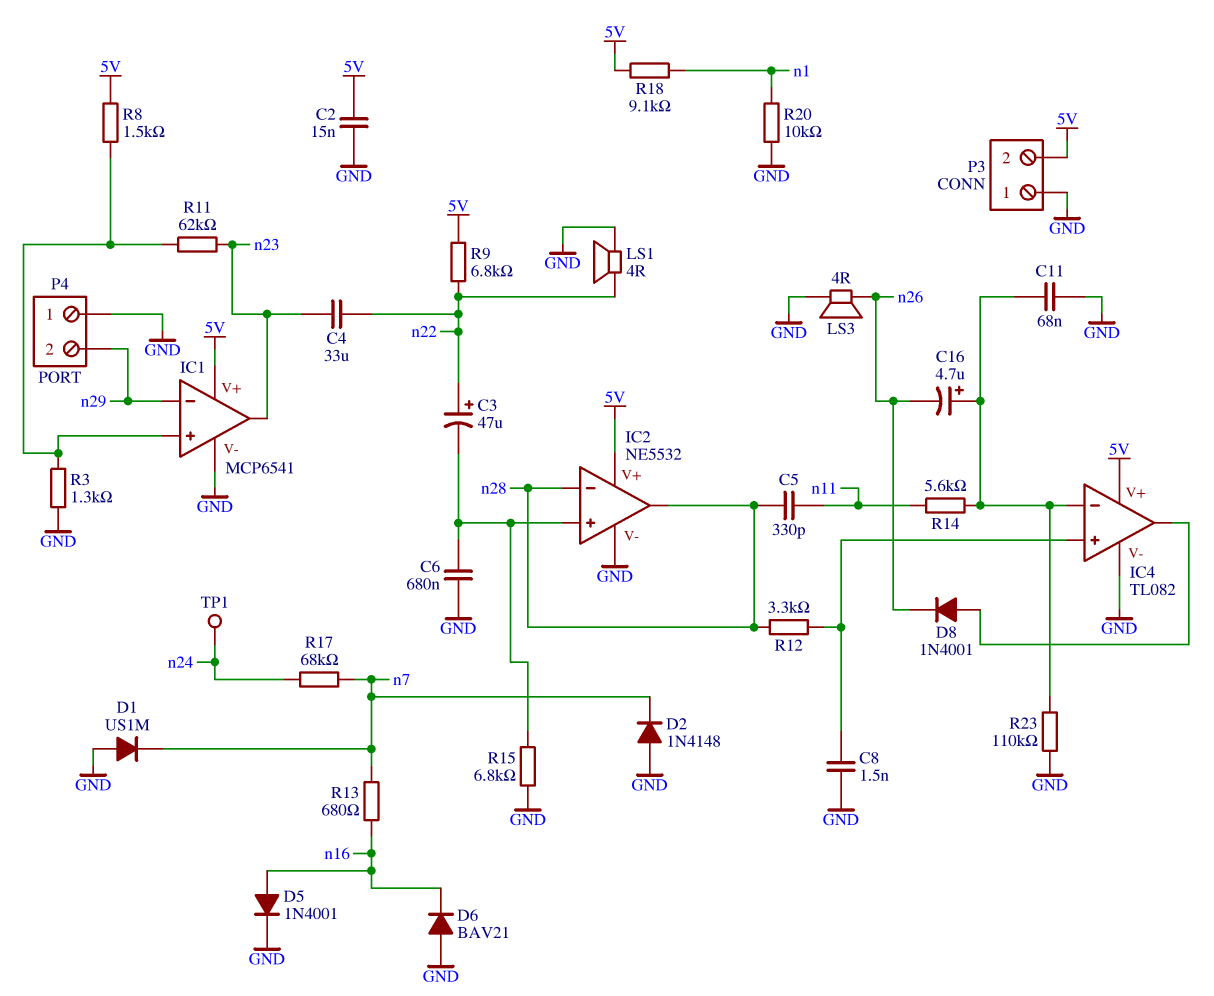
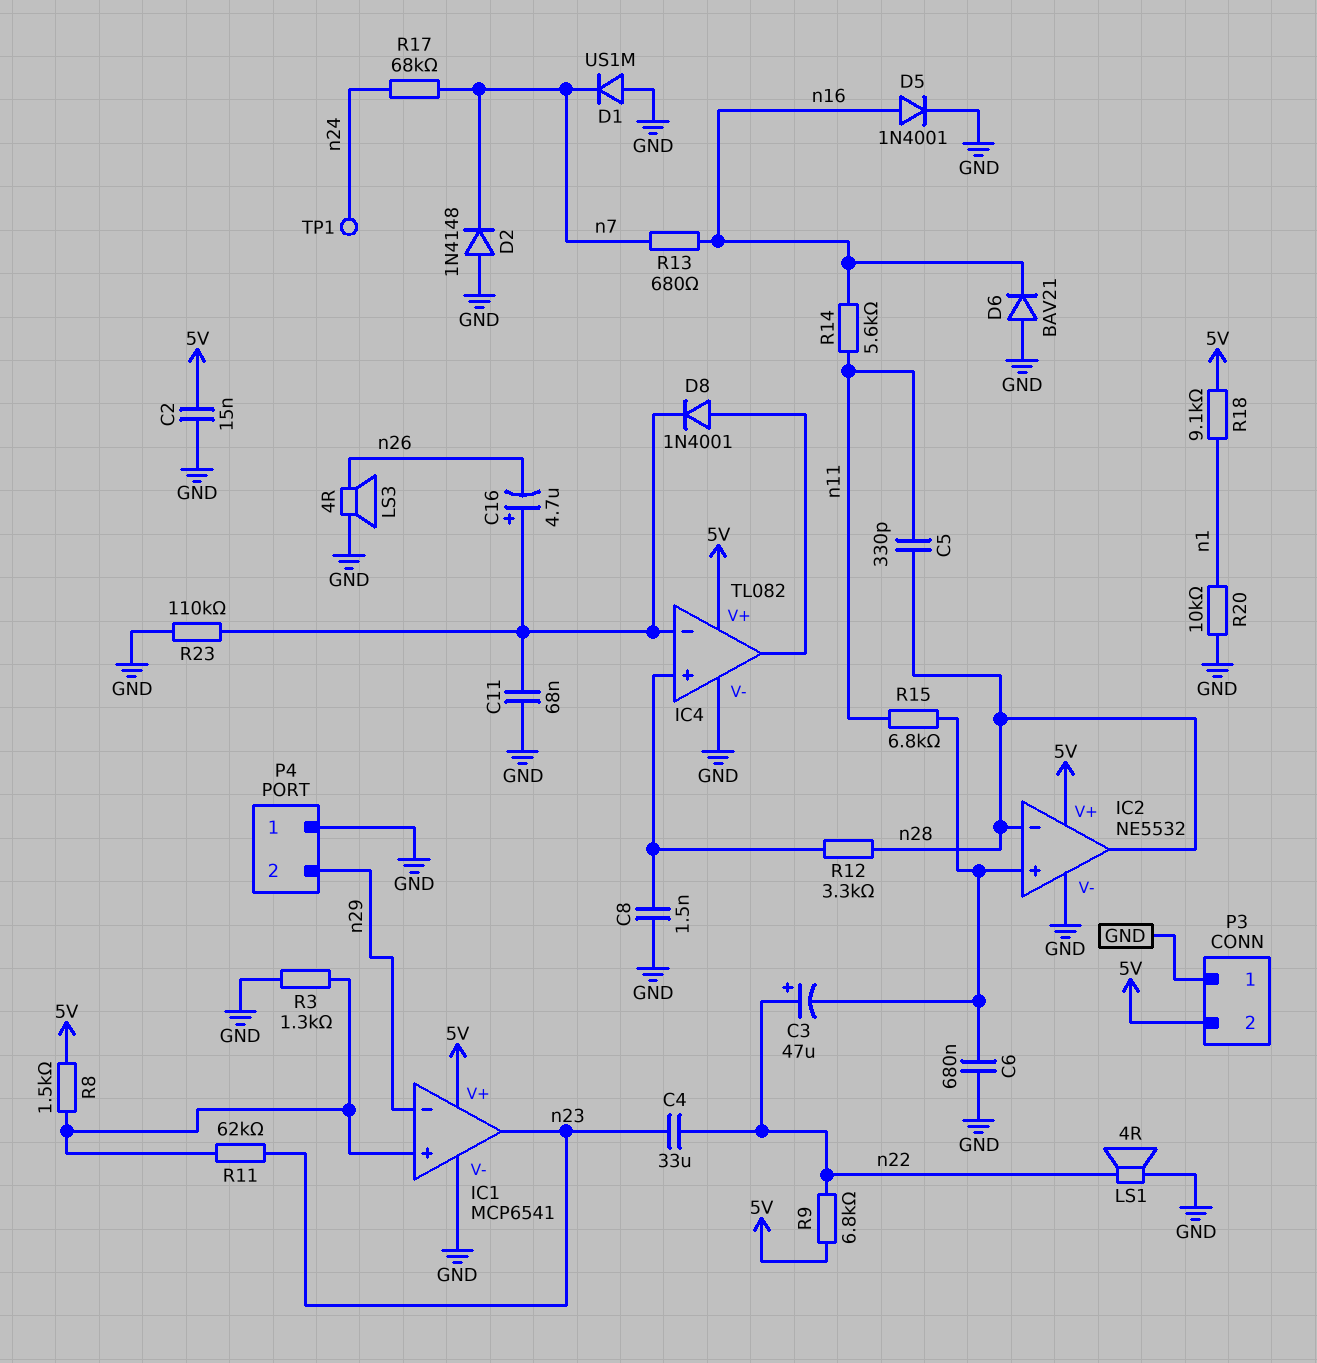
D8: diode 1N4001 (A IC4/out, K n26) -> diode 1N4001 (A IC4/out, K IC4/in-)
R14: 5.6k (IC4/in-, n11) -> 5.6k (n11, n16)
R15: 6.8k (GND, IC2/in+) -> 6.8k (IC2/in+, n11)

